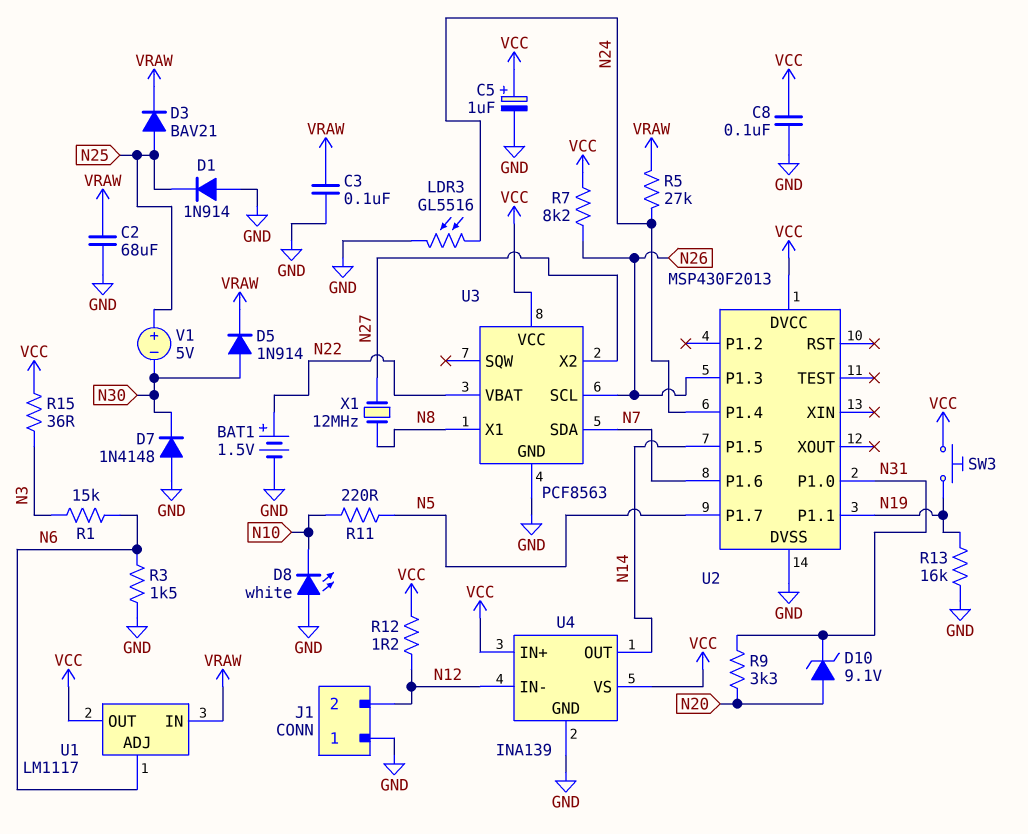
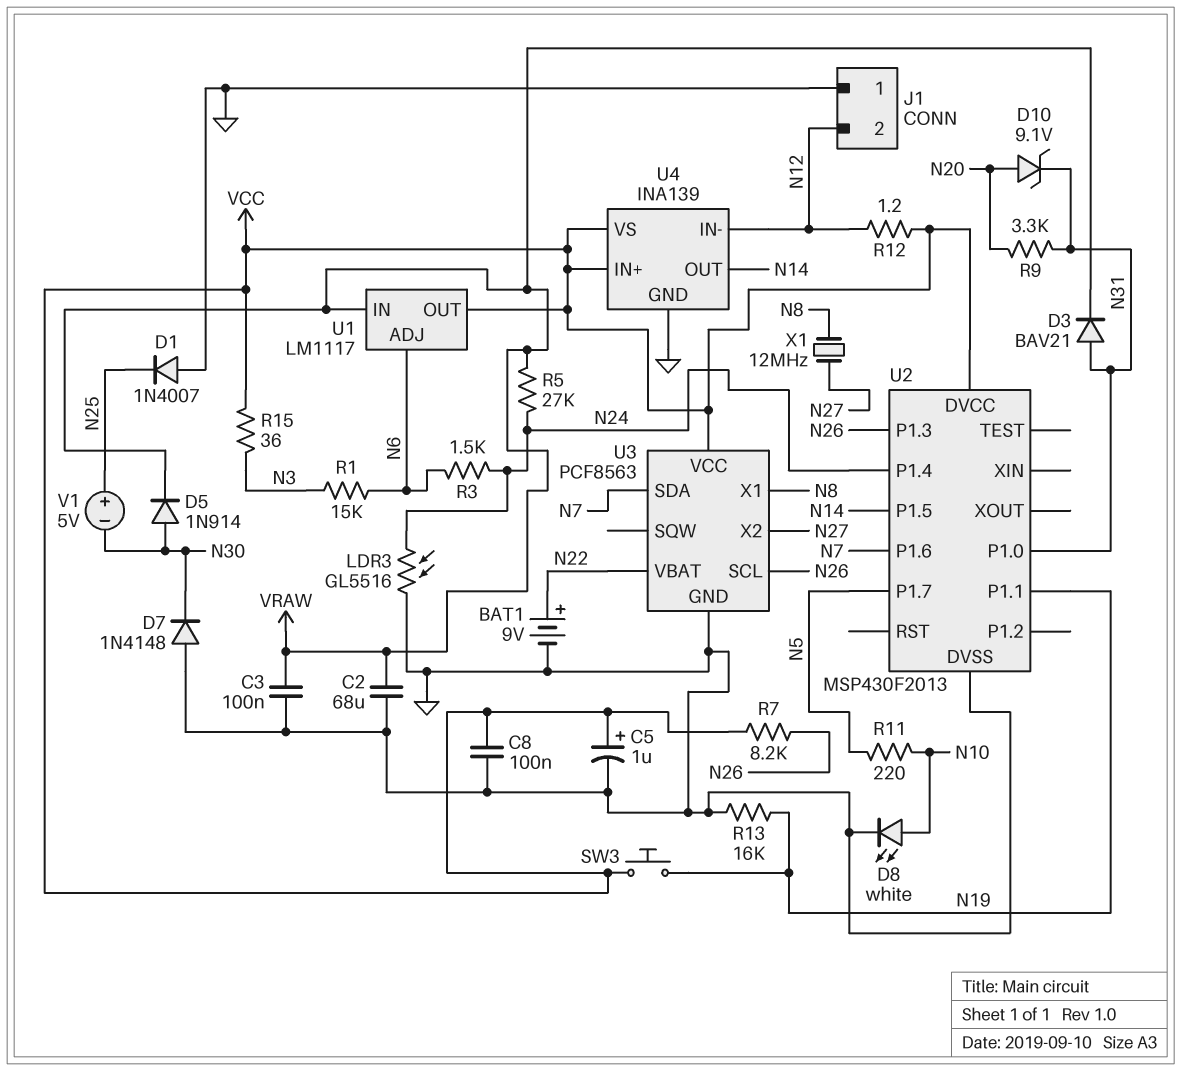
BAT1: 1.5V (plus N22, minus GND) -> 9V (plus N22, minus GND)
D1: diode 1N914 (A GND, K N25) -> diode 1N4007 (A GND, K N25)
D3: diode BAV21 (A N25, K VRAW) -> diode BAV21 (A N31, K VRAW)
D8: LED white (A GND, K N10) -> LED white (A N10, K GND)
R3: 1.5k (GND, N6) -> 1.5k (N6, N24)

